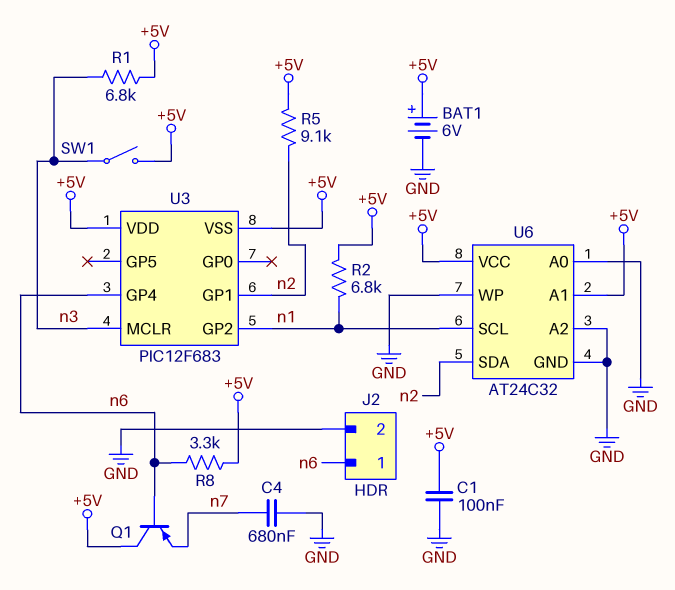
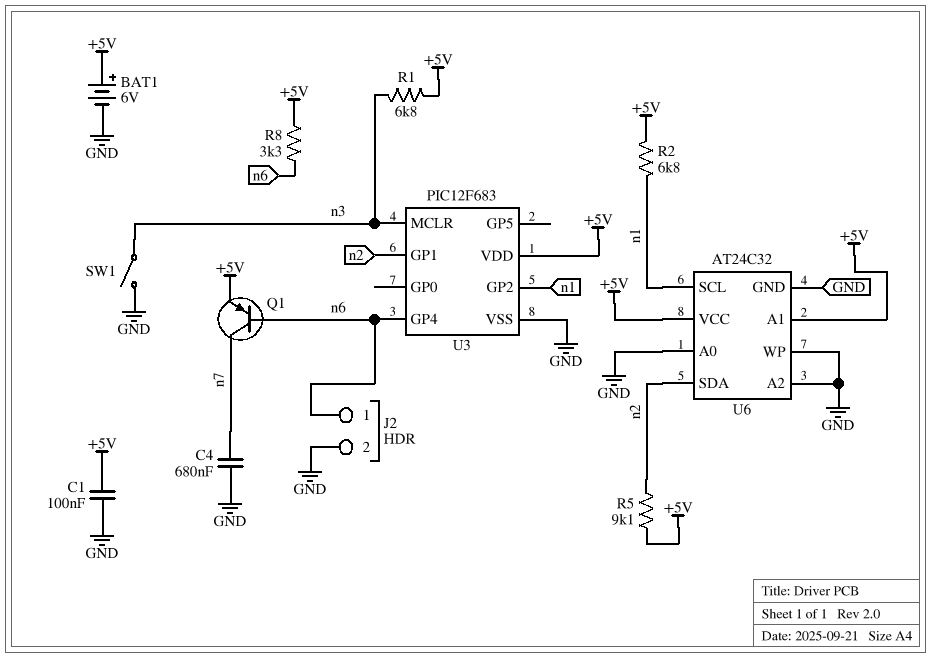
Q1: PNP (B n6, C +5V, E n7) -> PNP (B n6, C n7, E +5V)
SW1: switch (+5V, n3) -> switch (GND, n3)
U3 pin VSS: +5V -> GND

